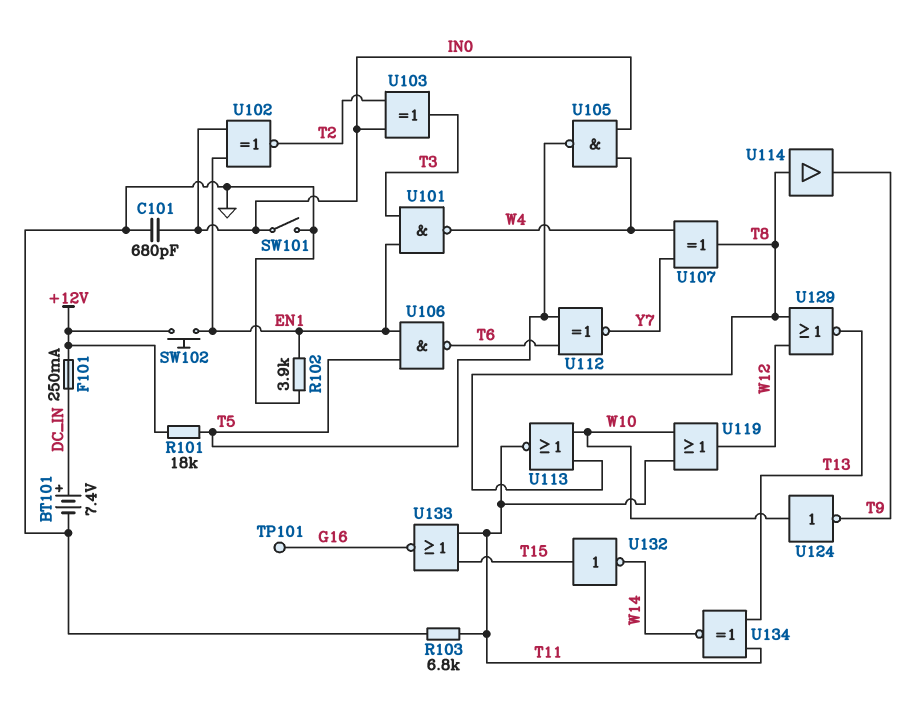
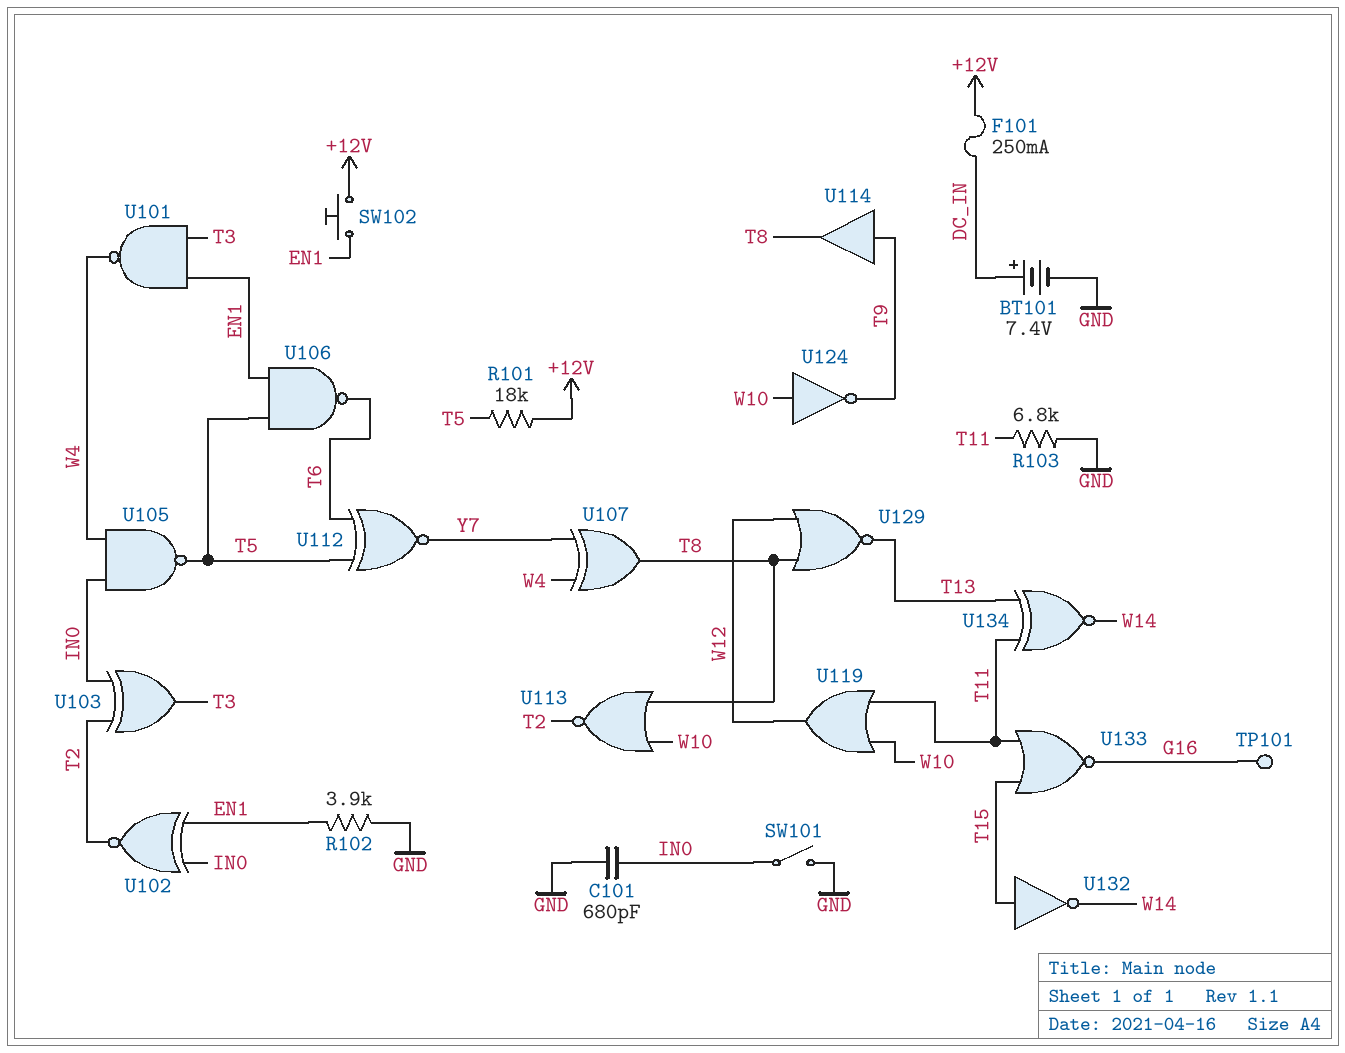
U113: NOR (in T8, in W10, out T11) -> NOR (in T8, in W10, out T2)
U114: buffer (in T8, out T9) -> buffer (in T9, out T8)

